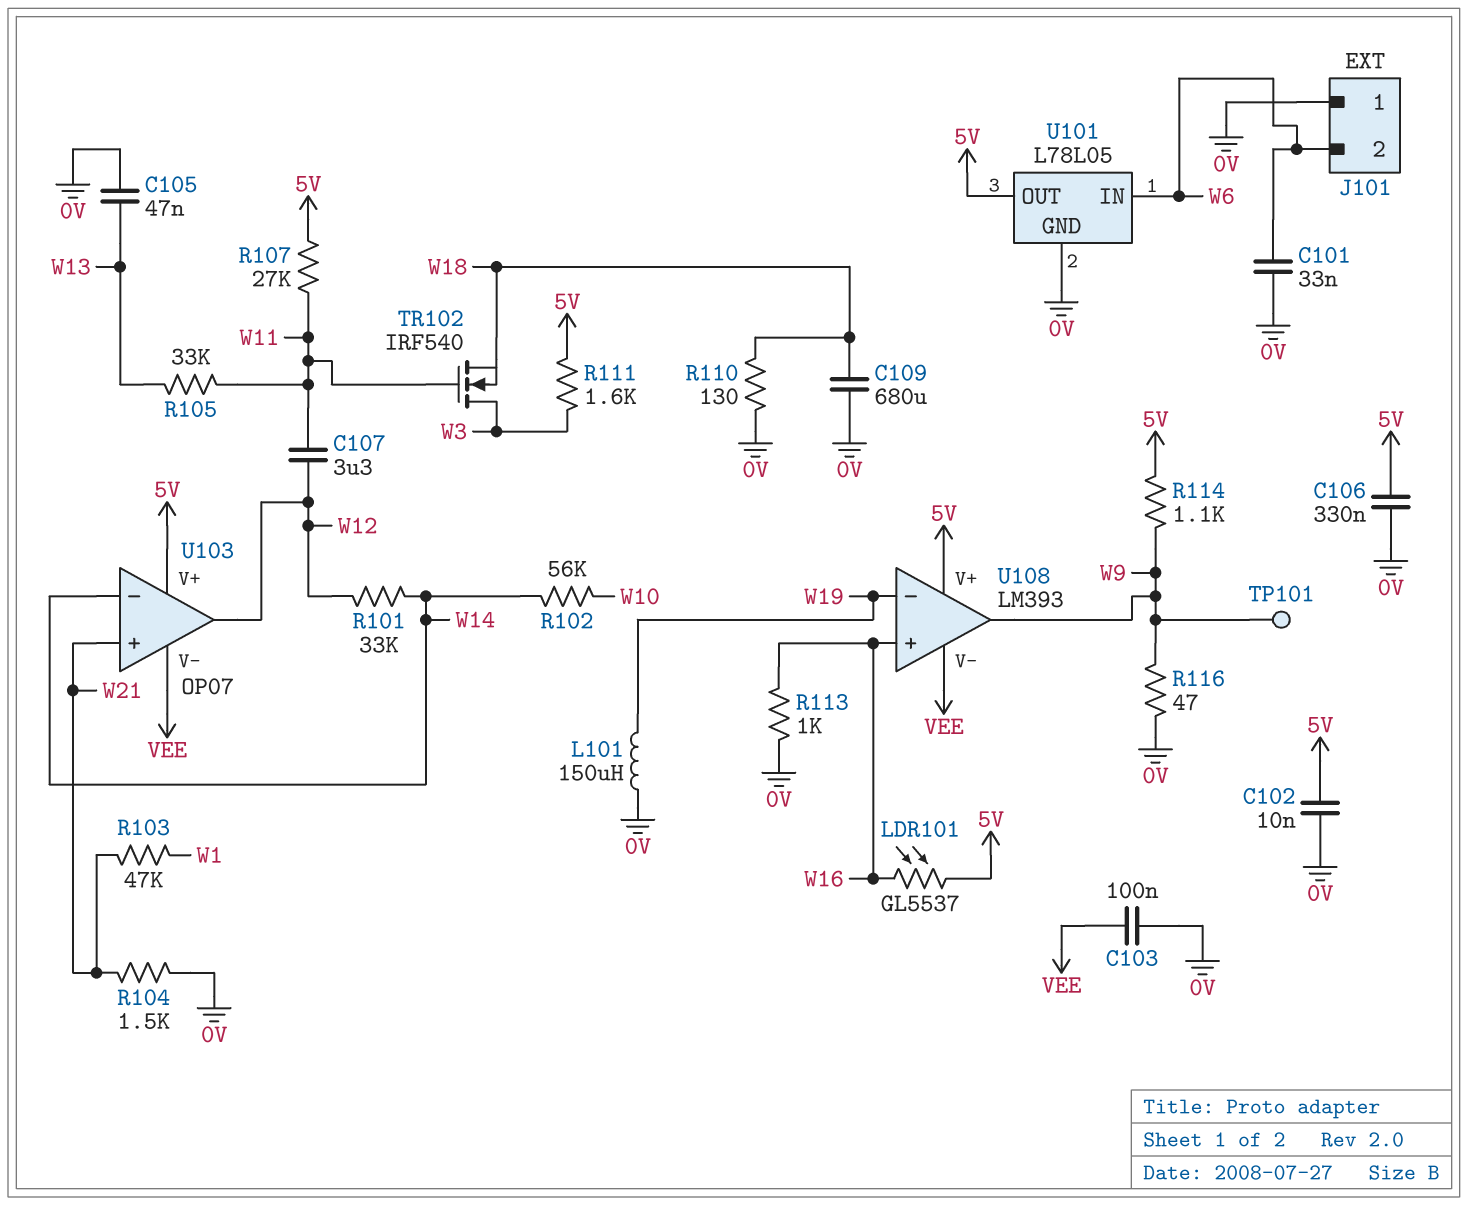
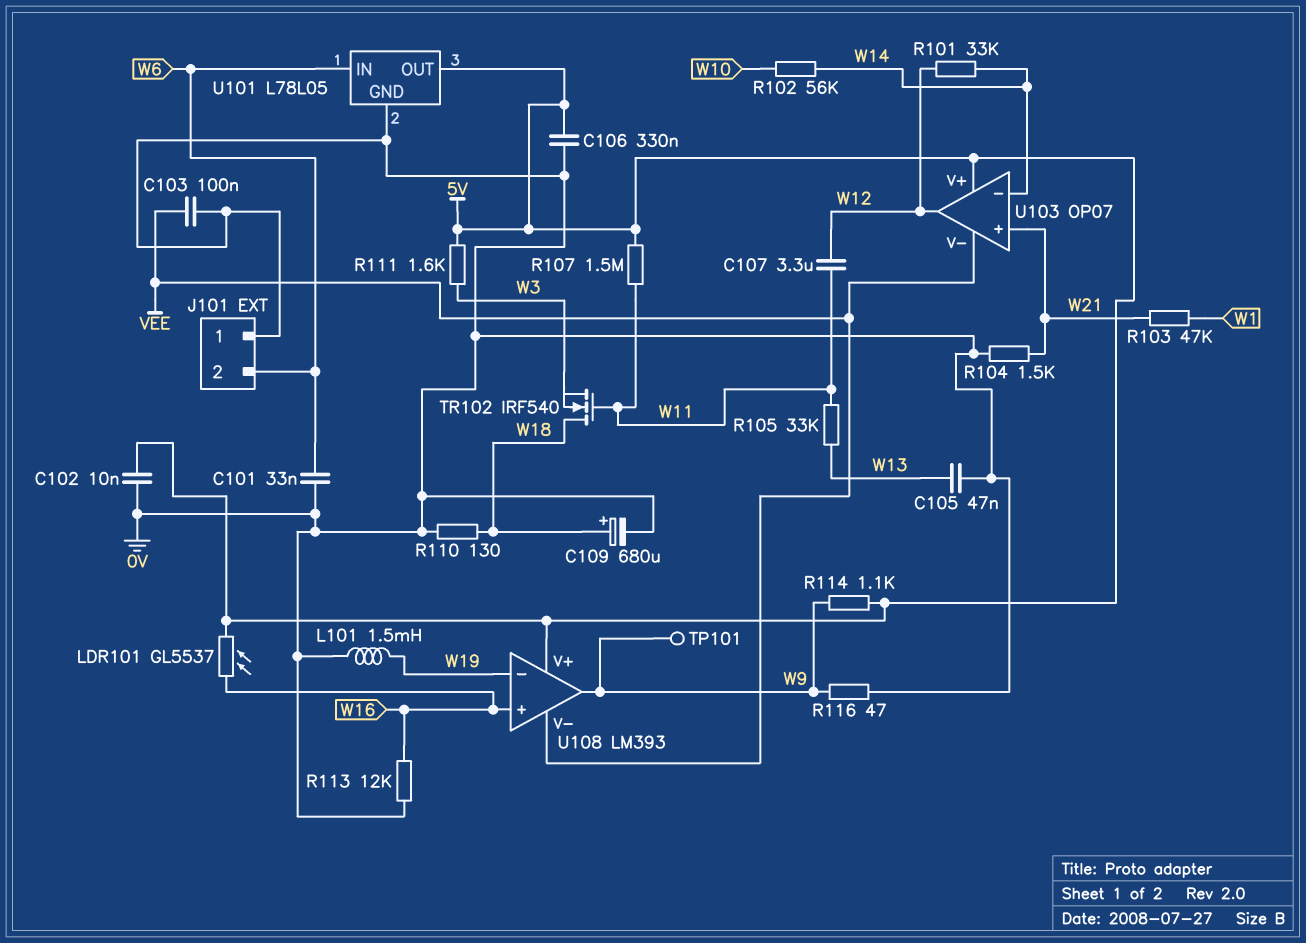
C109: 680uF (0V, W18) -> 680uF (plus W18, minus 0V)
L101: 150uH (0V, W19) -> 1.5mH (0V, W19)
R107: 27k (5V, W11) -> 1.5M (5V, W11)
R113: 1k (0V, W16) -> 12k (0V, W16)
TR102: NMOS IRF540 (G W11, D W3, S W18) -> NMOS IRF540 (G W11, D W18, S W3)

